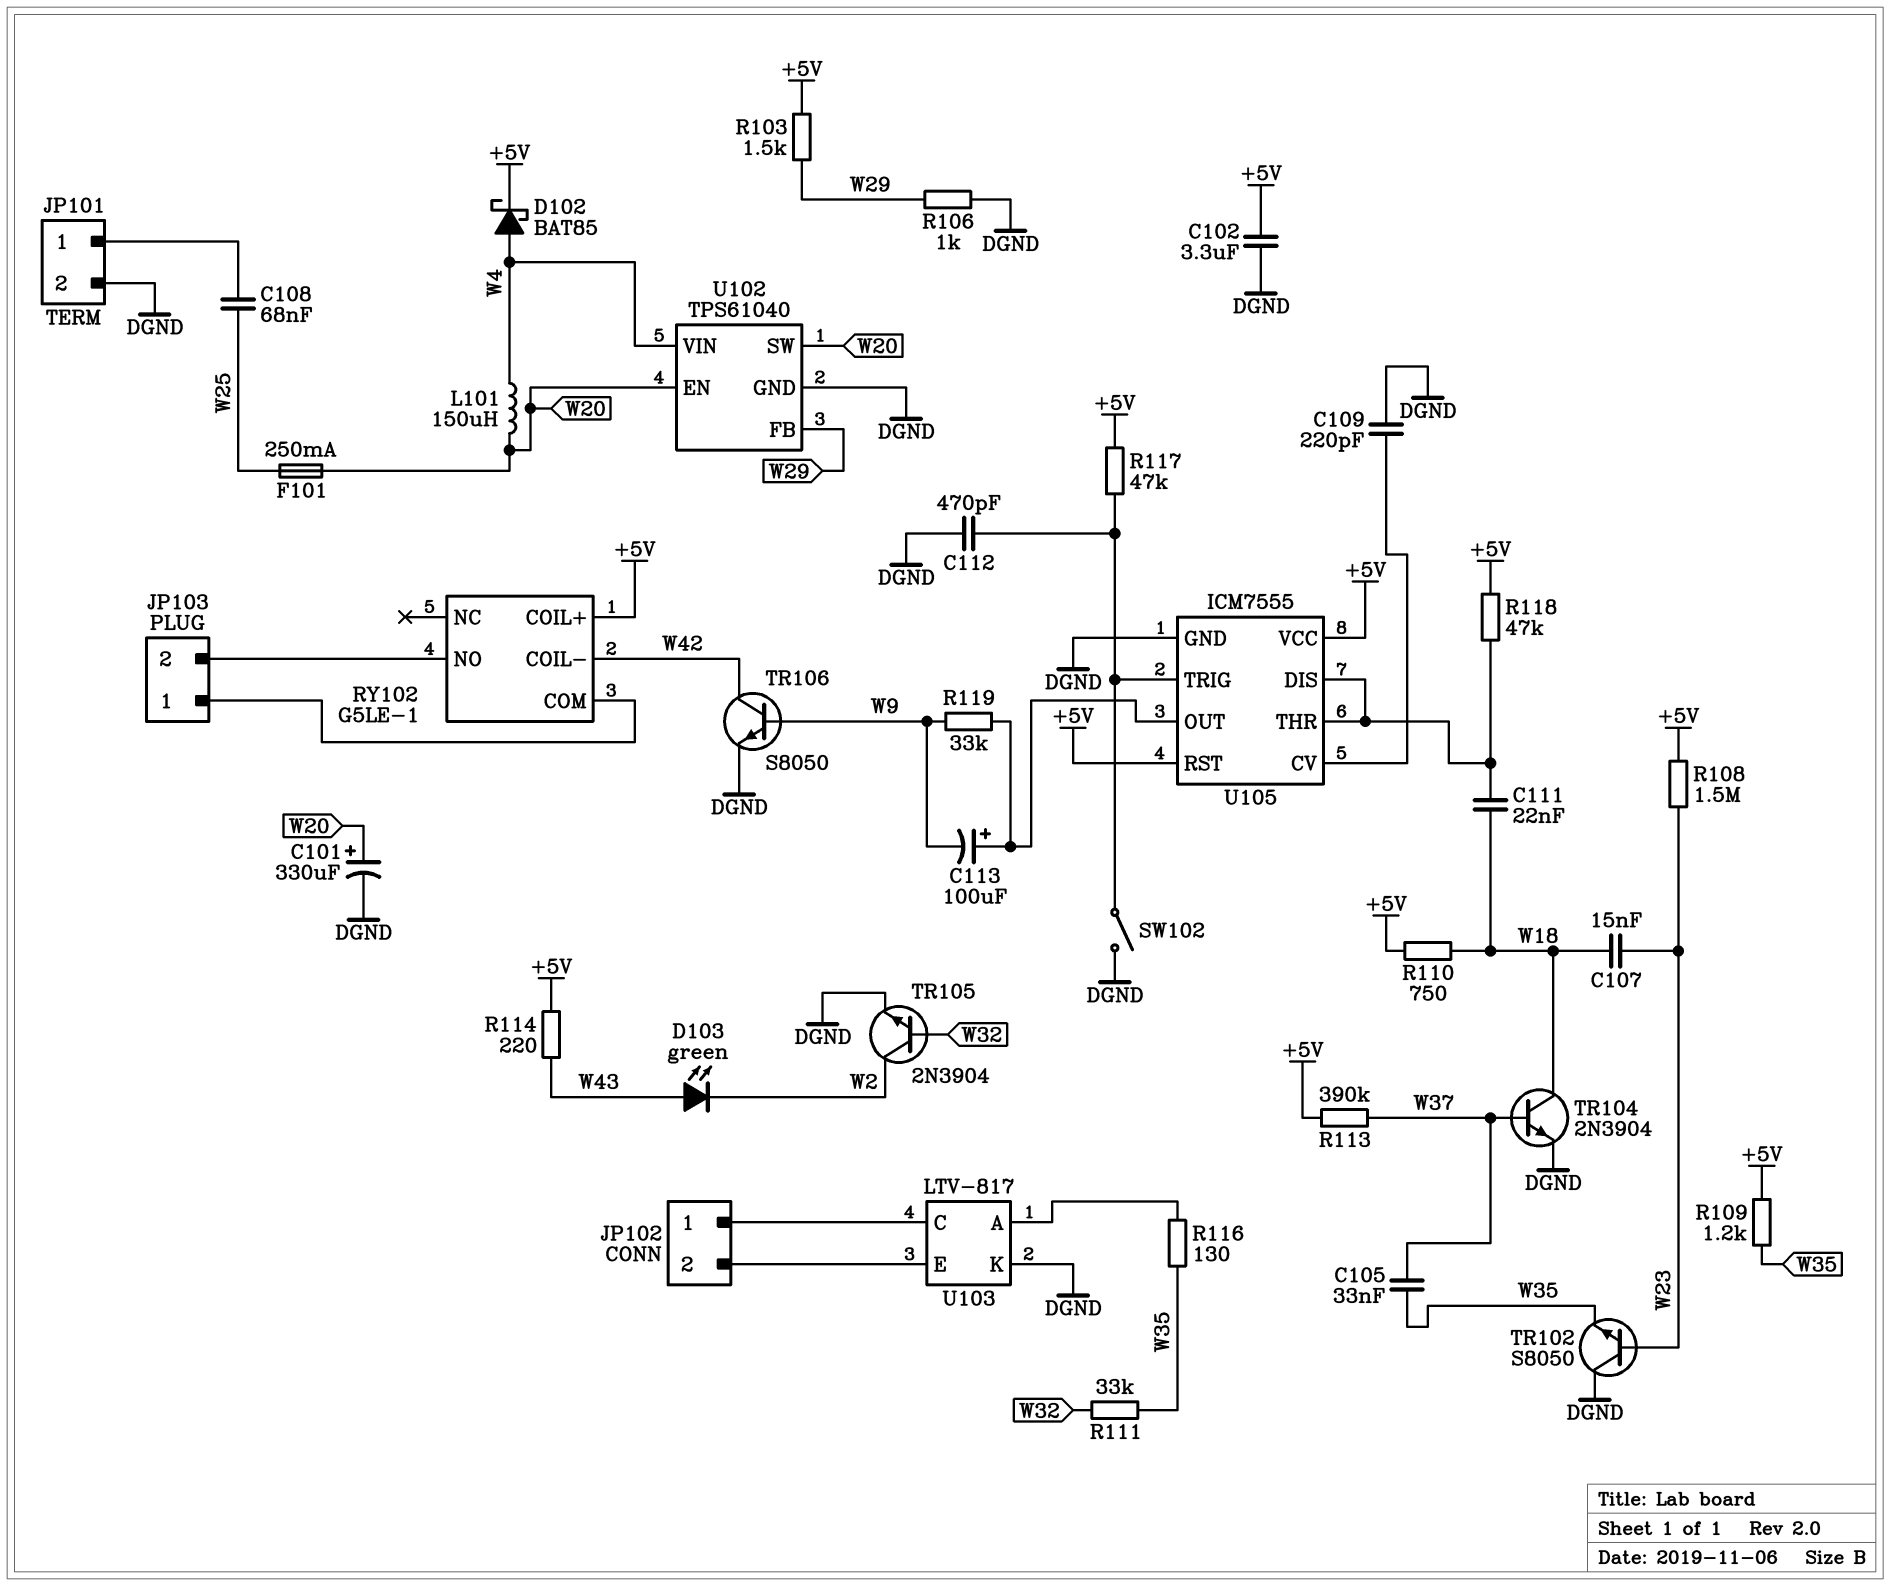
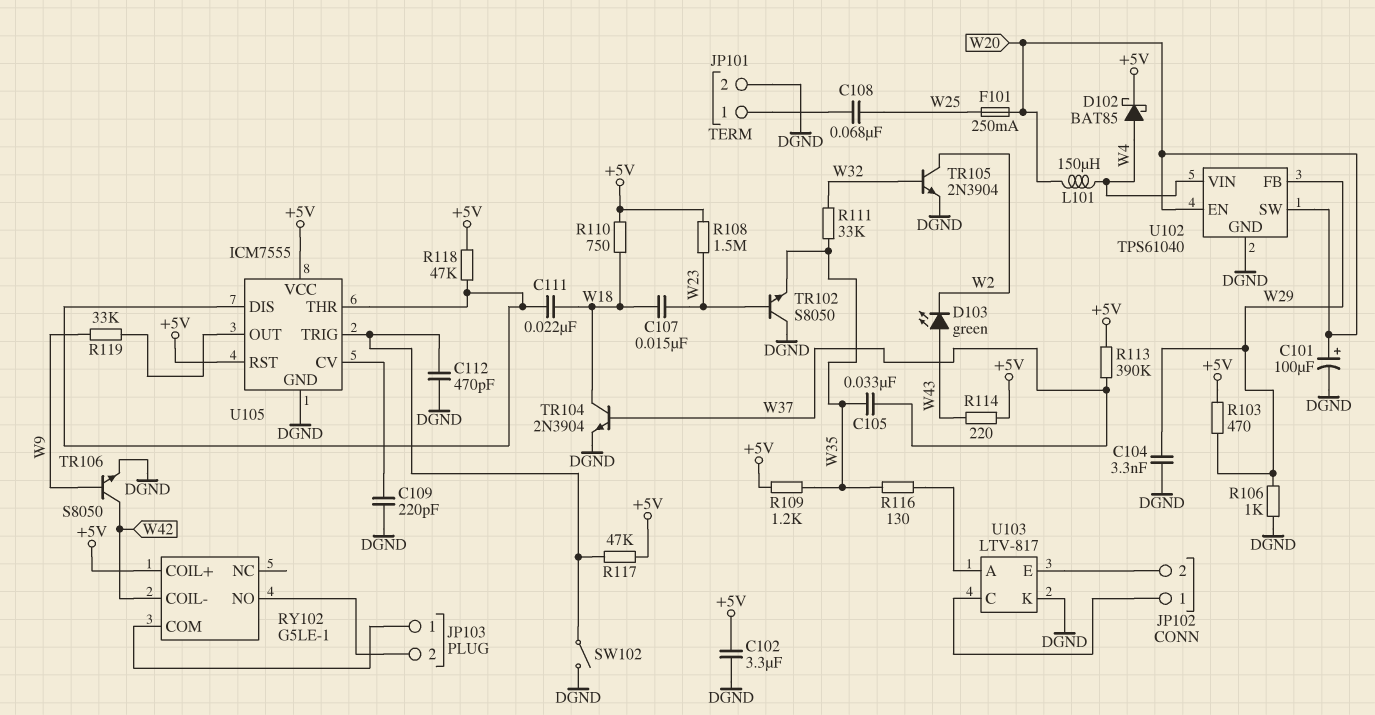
C101: 330uF (plus W20, minus DGND) -> 100uF (plus W20, minus DGND)
C104: none -> 3.3nF (DGND, W29)
C113: 100uF (plus U105/OUT, minus W9) -> none
R103: 1.5k (+5V, W29) -> 470 (+5V, W29)

